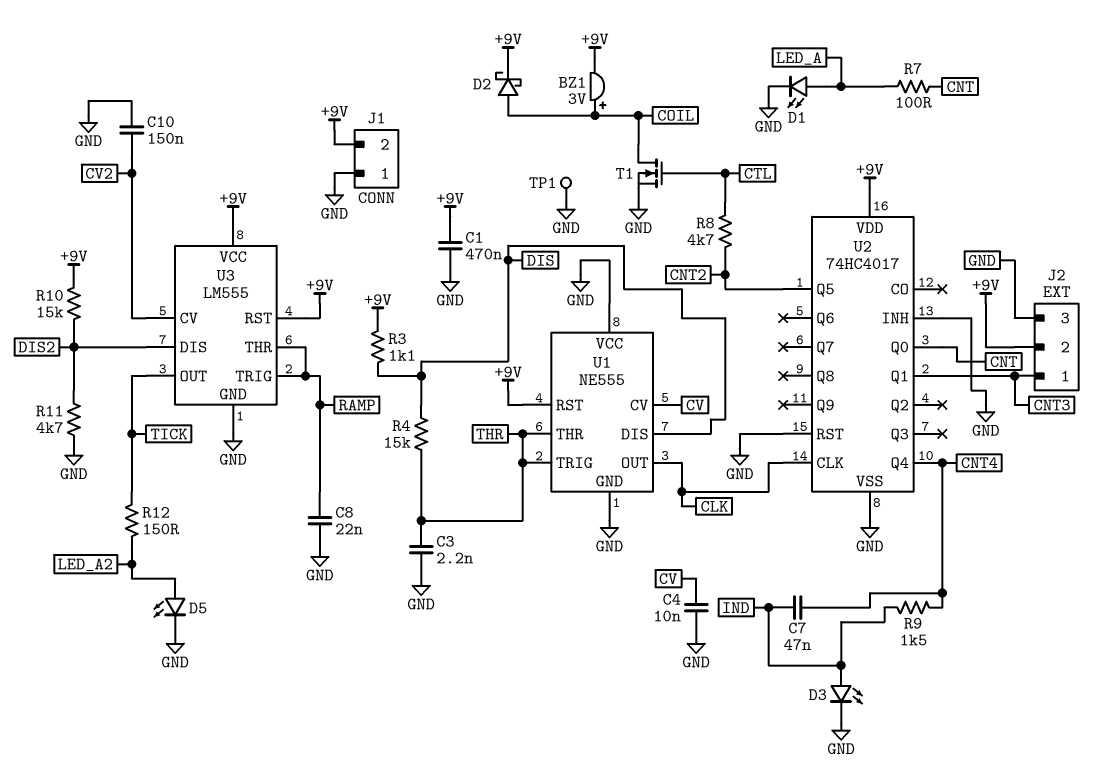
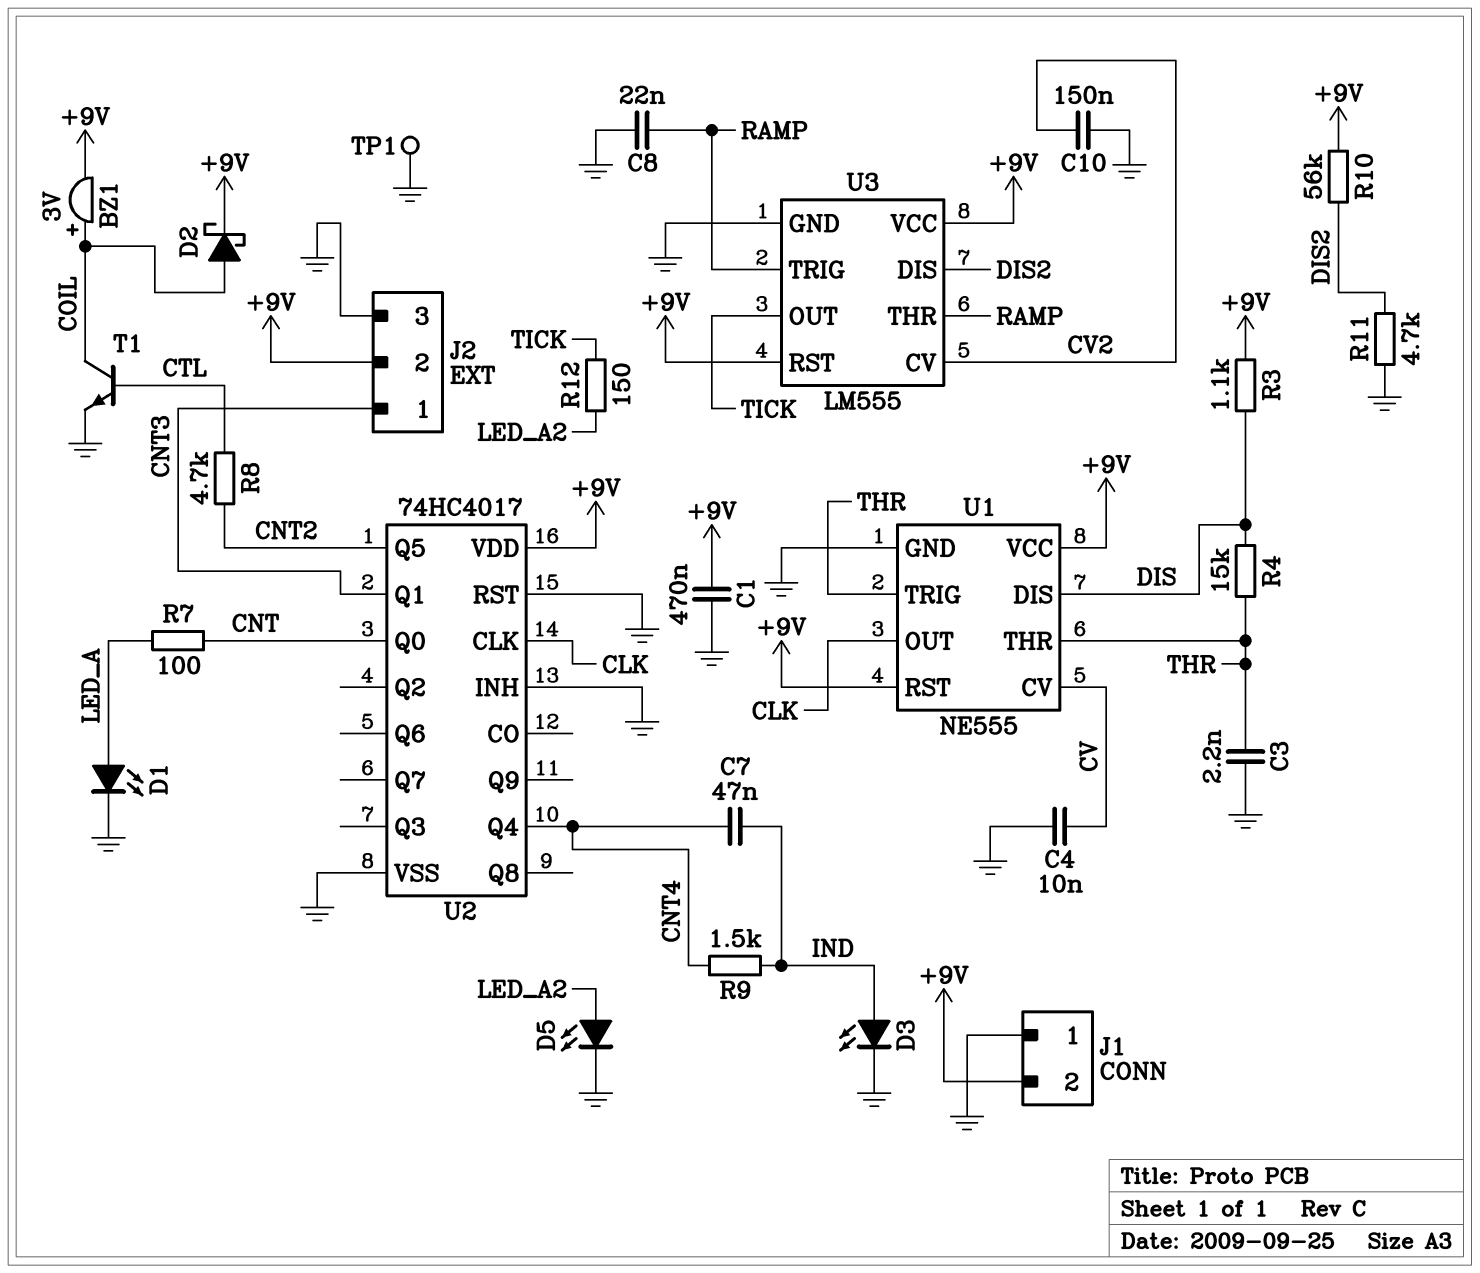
R10: 15k (+9V, DIS2) -> 56k (+9V, DIS2)
T1: NMOS (G CTL, D COIL, S GND) -> NPN (B CTL, C COIL, E GND)
U1 pin VCC: GND -> +9V

